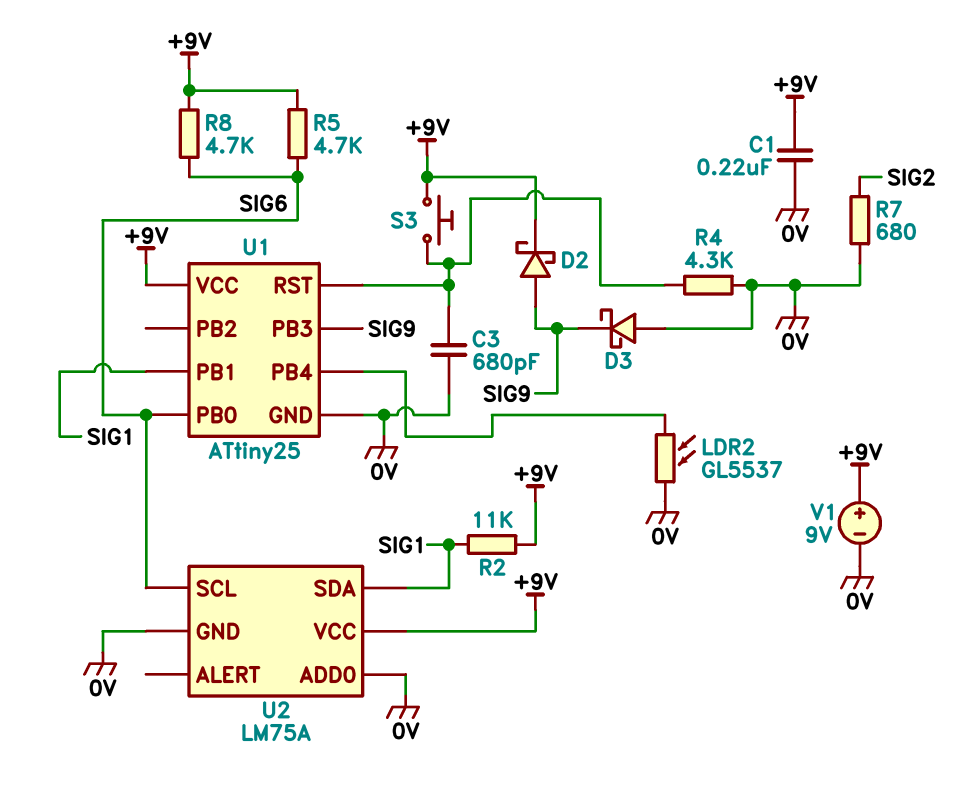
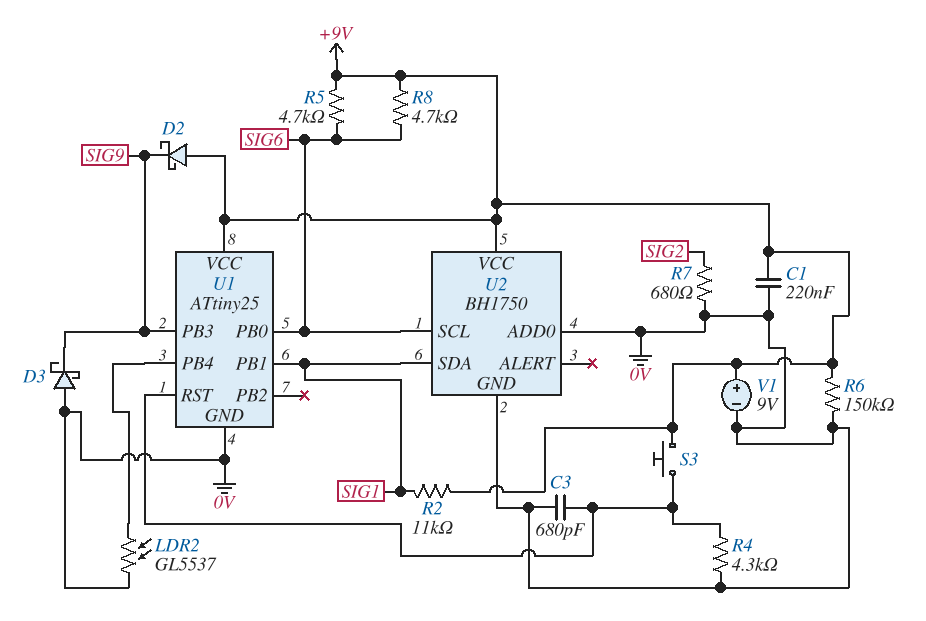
D2: schottky (A SIG9, K +9V) -> schottky (A +9V, K SIG9)
R6: none -> 150k (+9V, 0V)
U2: LM75A -> BH1750

